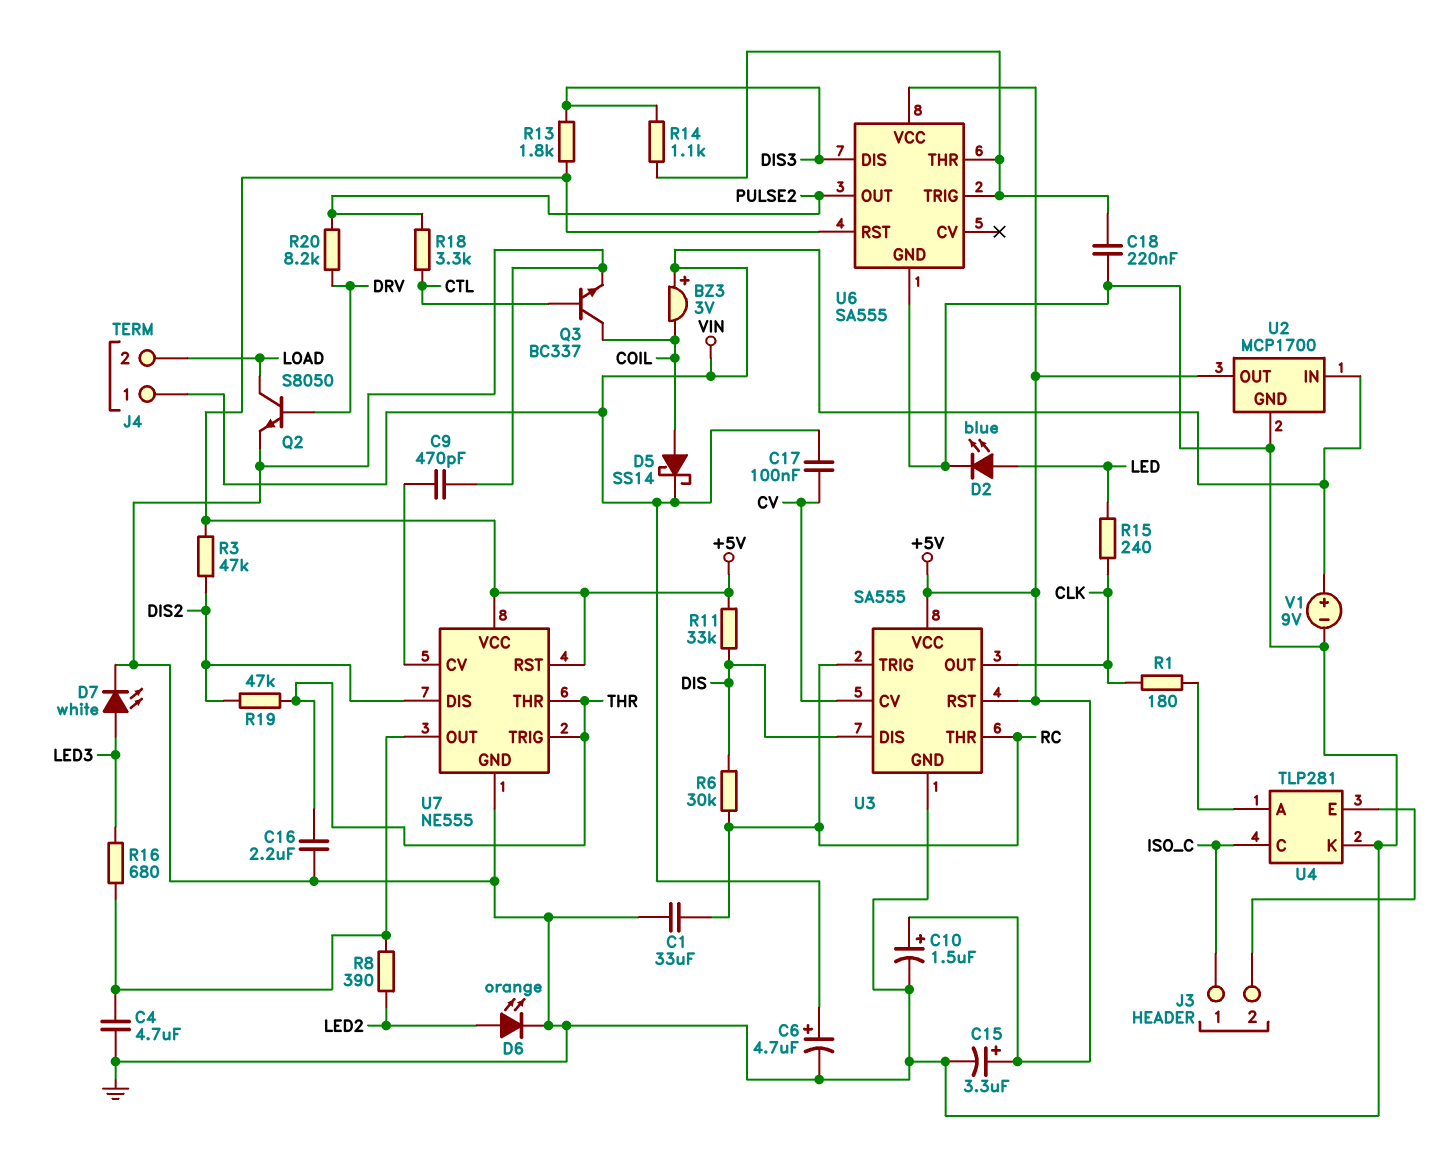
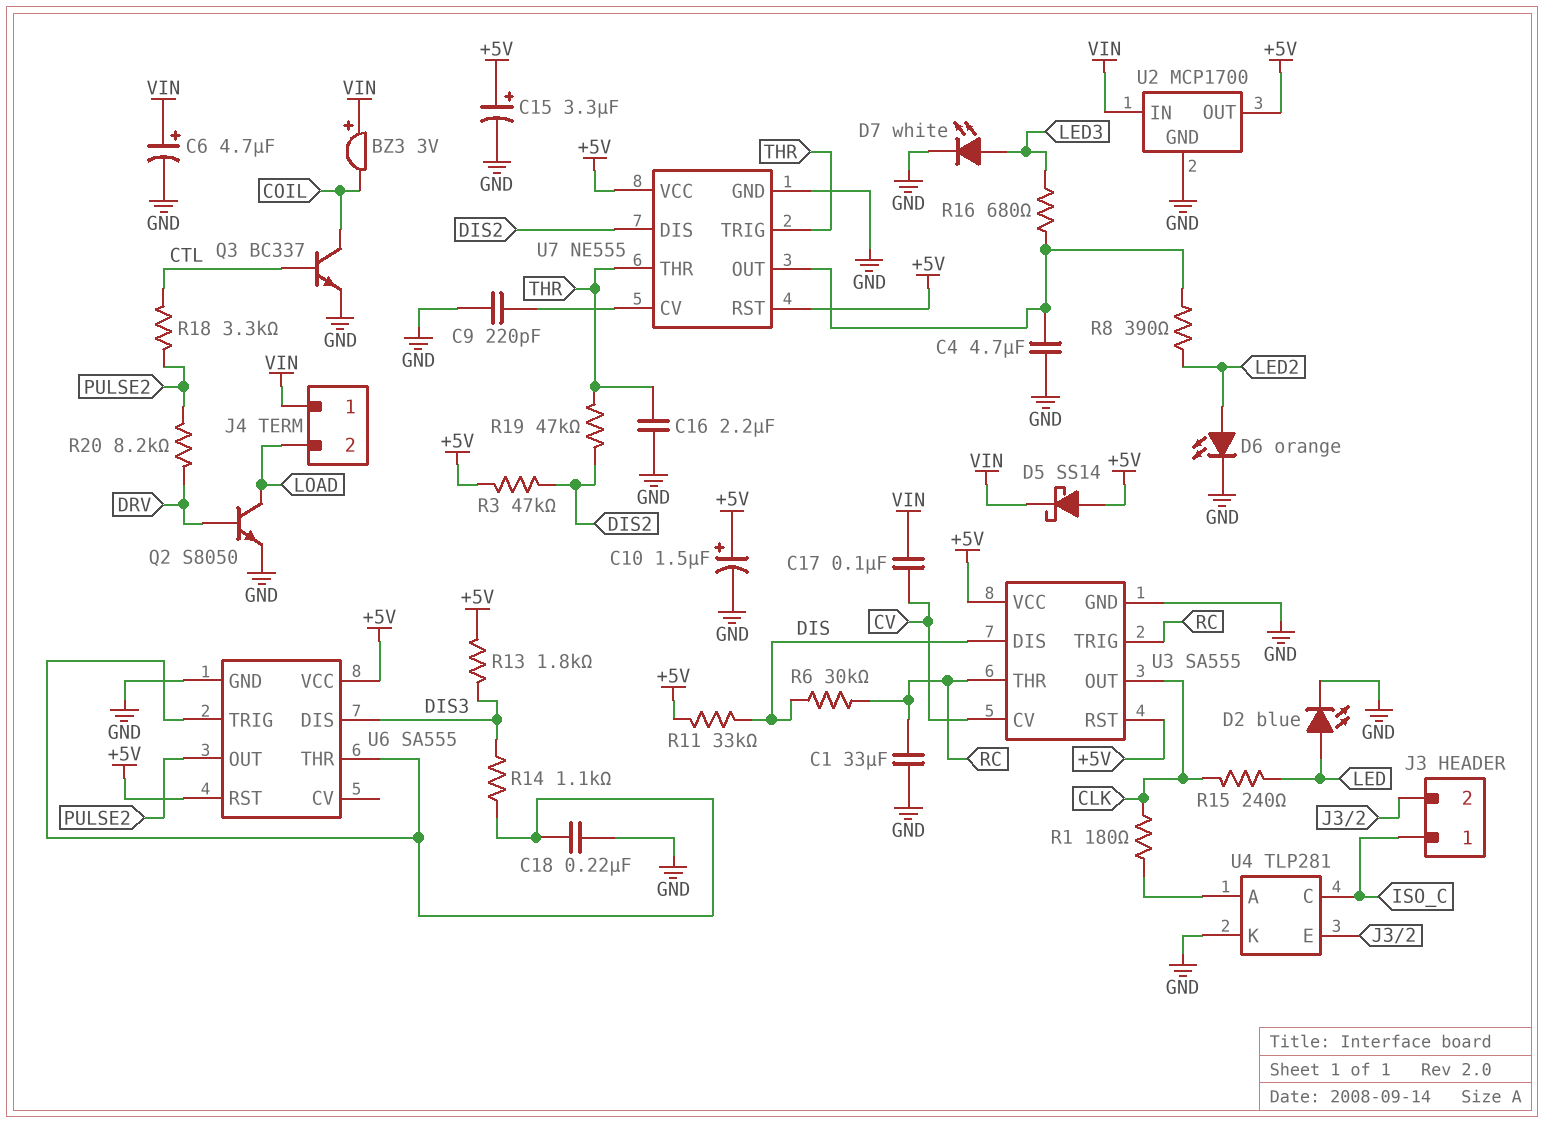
C9: 470pF (GND, U7/CV) -> 220pF (GND, U7/CV)
D5: schottky SS14 (A COIL, K VIN) -> schottky SS14 (A +5V, K VIN)
V1: 9V (plus VIN, minus GND) -> none

